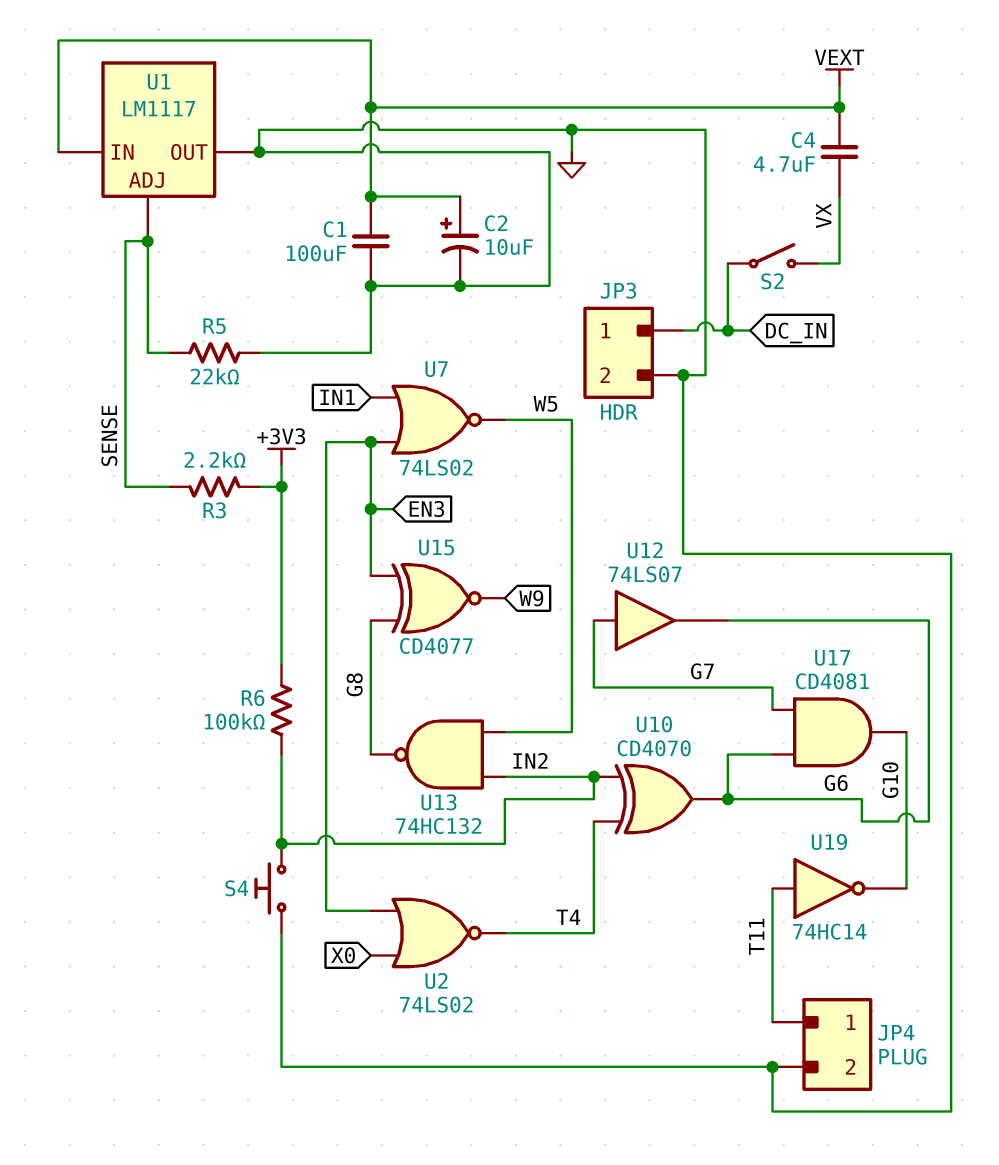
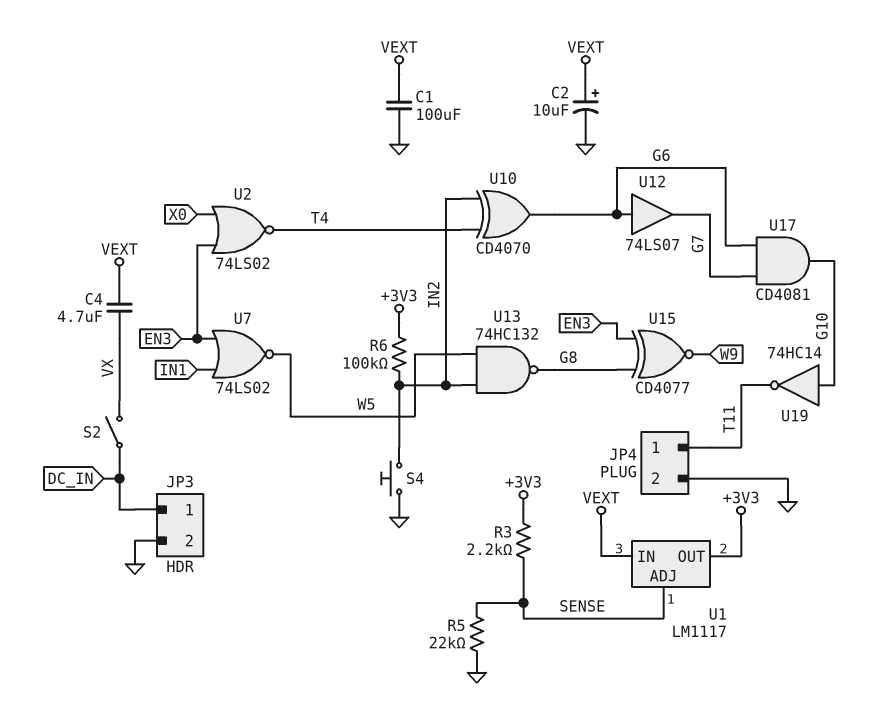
U1 pin OUT: GND -> +3V3
U12: buffer 74LS07 (in G7, out G6) -> buffer 74LS07 (in G6, out G7)
U19: NOT 74HC14 (in T11, out G10) -> NOT 74HC14 (in G10, out T11)

